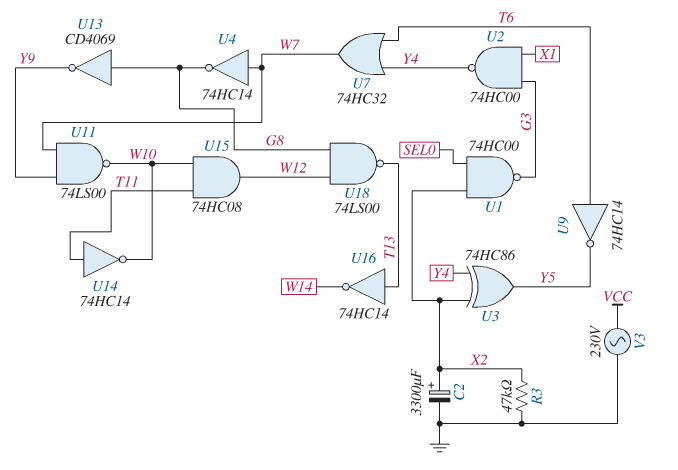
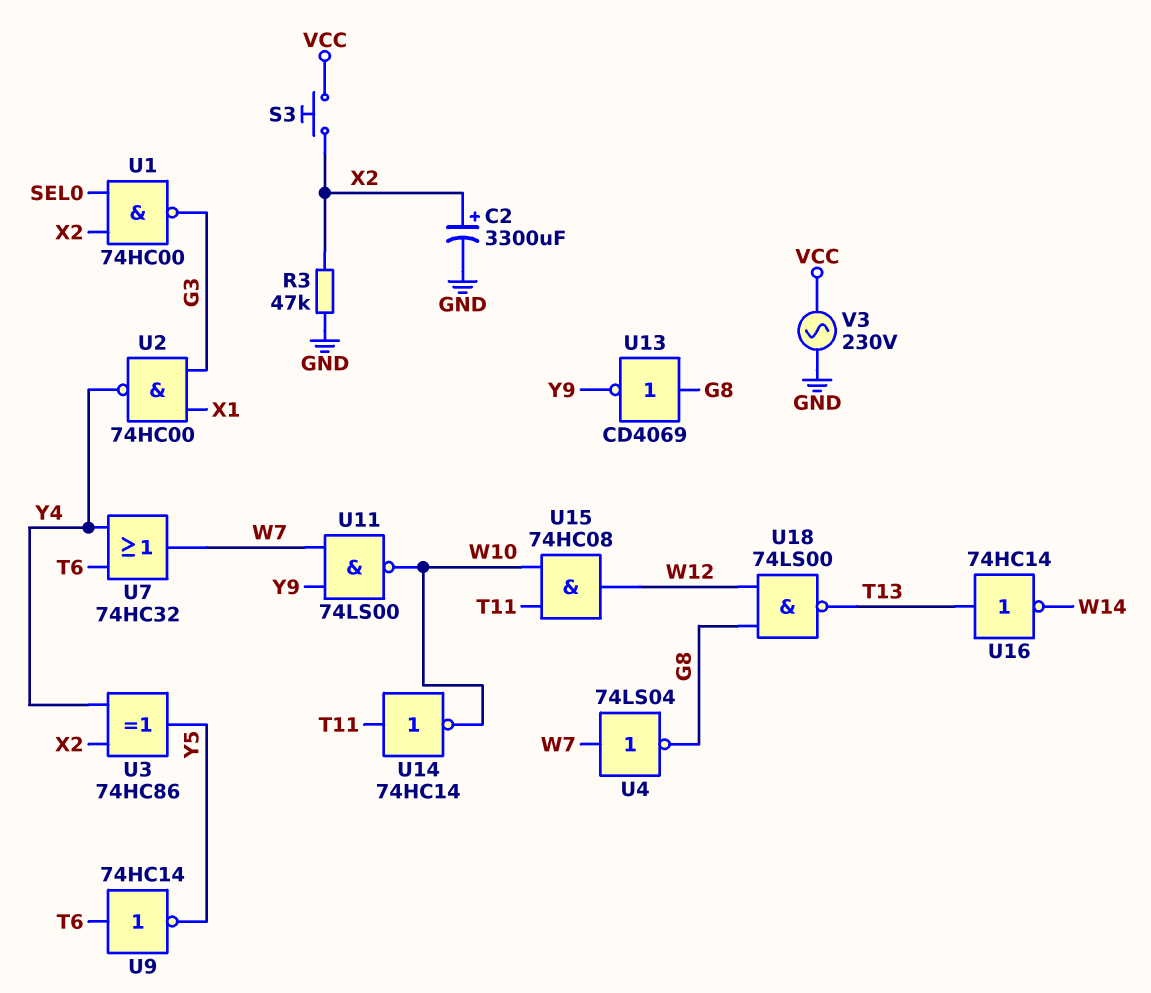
S3: none -> button (VCC, X2)
U4: NOT 74HC14 (in W7, out G8) -> NOT 74LS04 (in W7, out G8)

